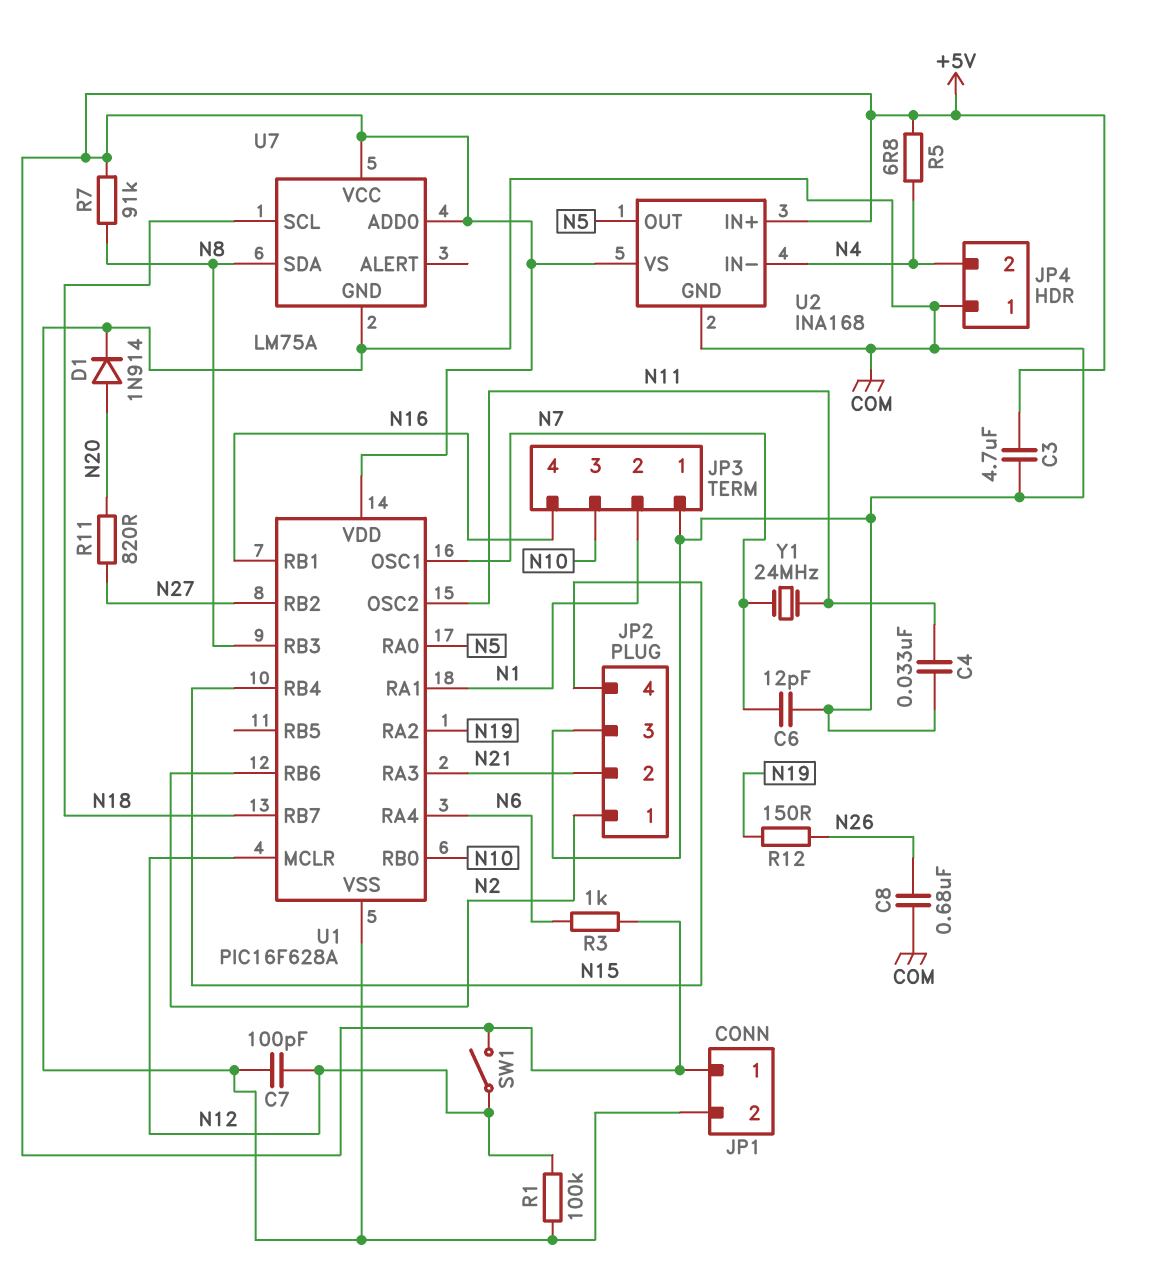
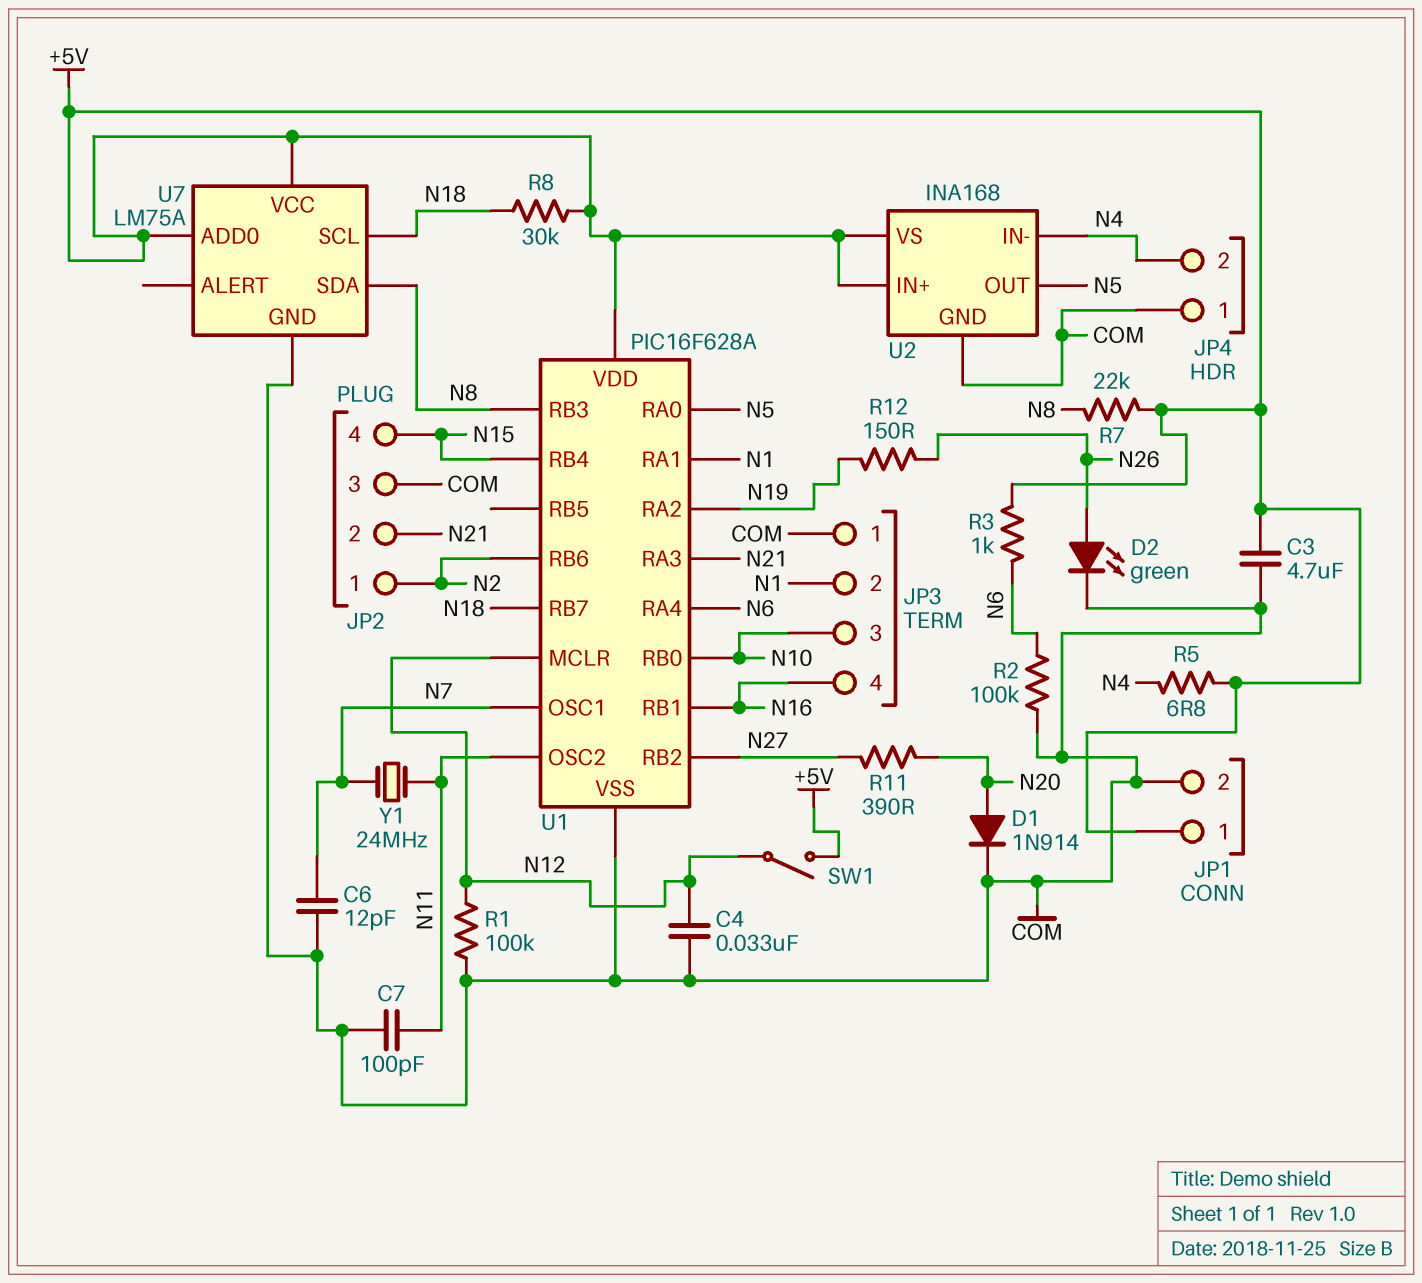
C4: 33nF (COM, N11) -> 33nF (COM, N12)
C7: 100pF (COM, N12) -> 100pF (COM, N11)
C8: 680nF (COM, N26) -> none
D2: none -> LED green (A N26, K COM)
R2: none -> 100k (COM, N6)
R7: 91k (+5V, N8) -> 22k (+5V, N8)
R8: none -> 30k (+5V, N18)
R11: 820 (N20, N27) -> 390 (N20, N27)

